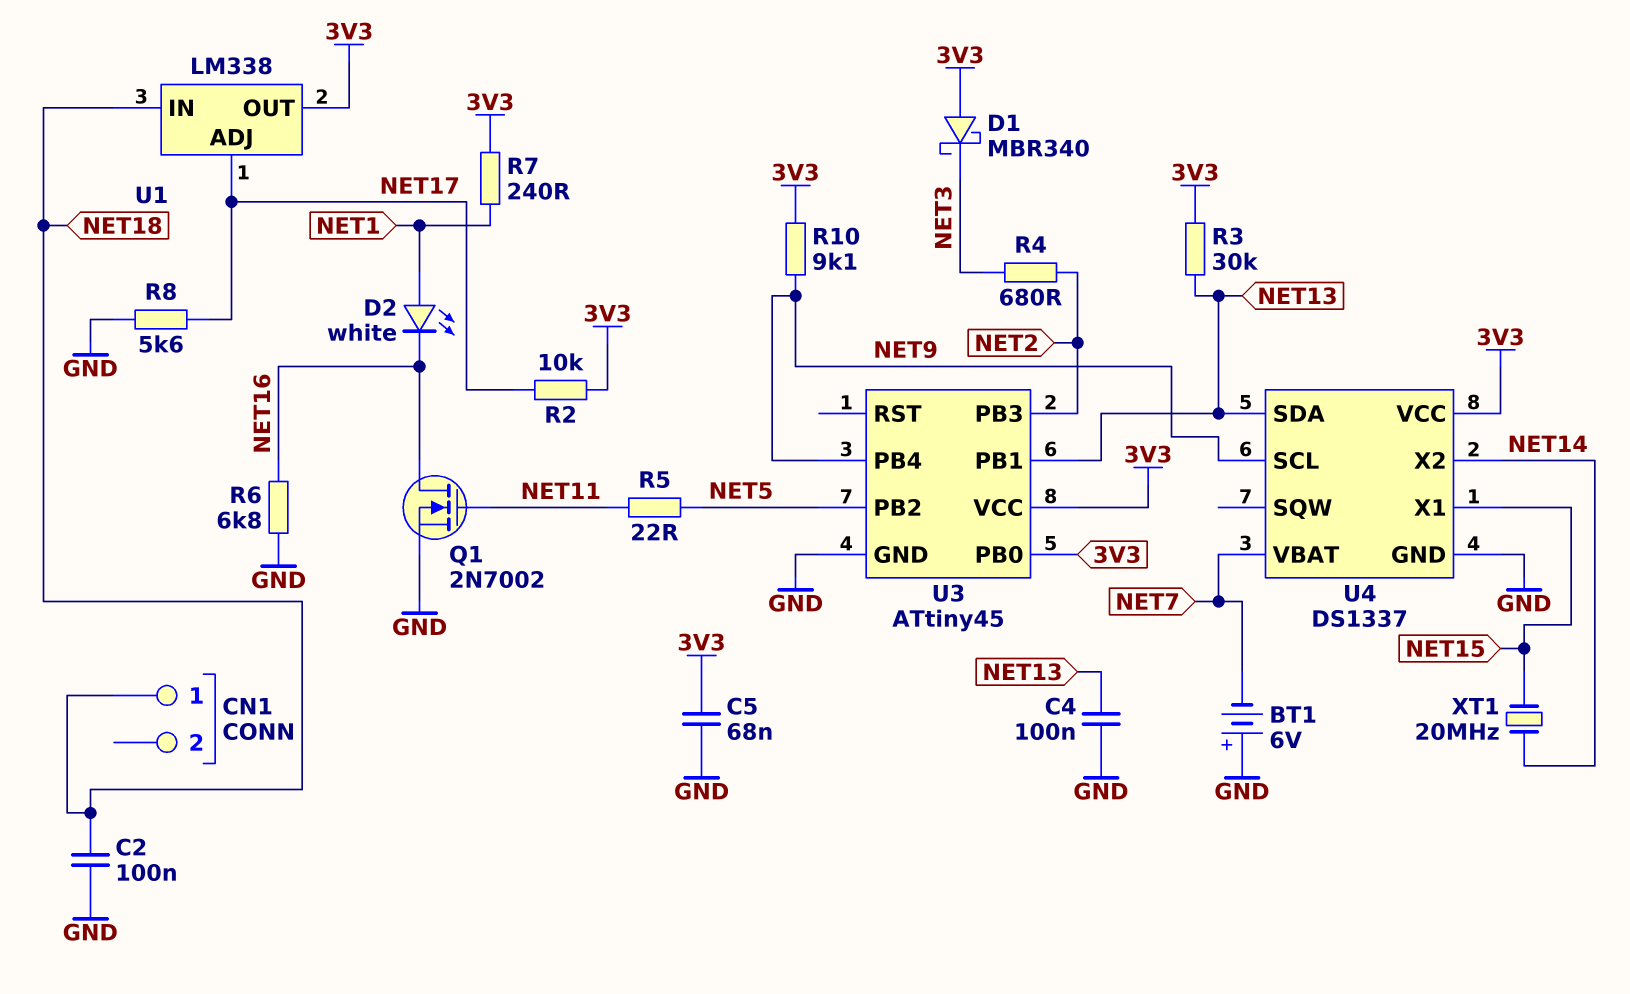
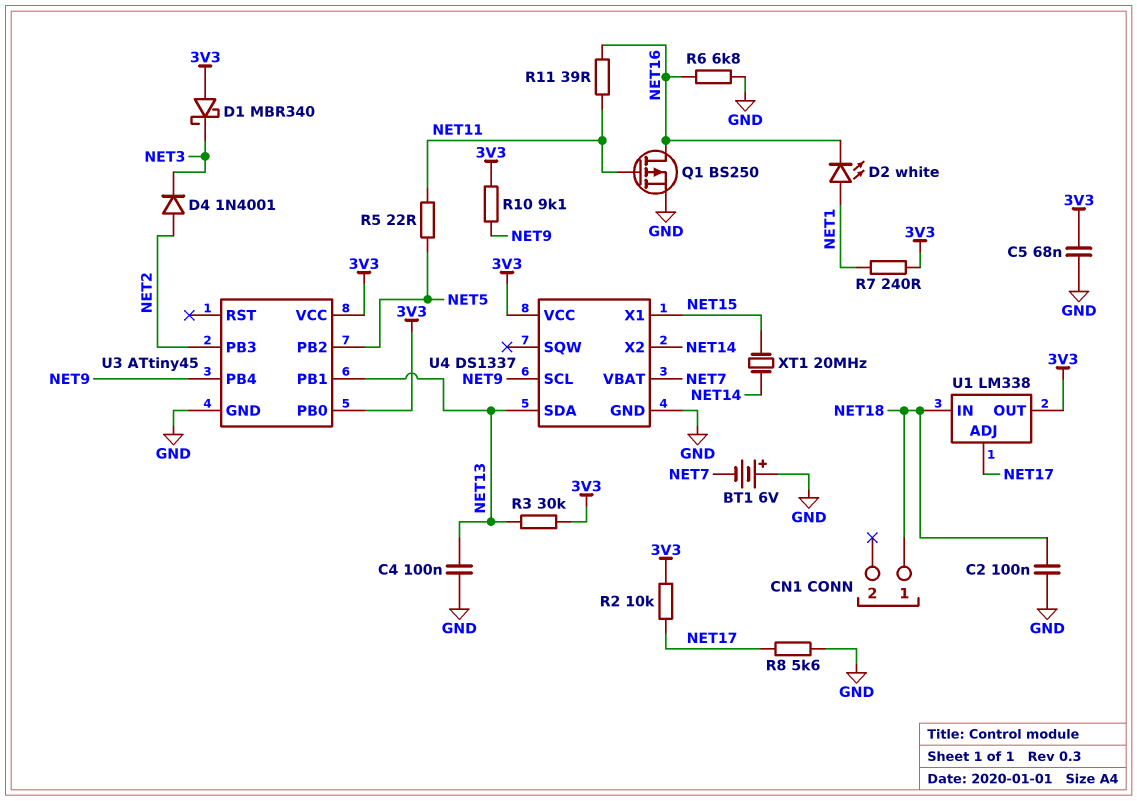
D4: none -> diode 1N4001 (A NET2, K NET3)
Q1: NMOS 2N7002 (G NET11, D NET16, S GND) -> PMOS BS250 (G NET11, D NET16, S GND)
R4: 680 (NET2, NET3) -> none
R11: none -> 39 (NET11, NET16)

